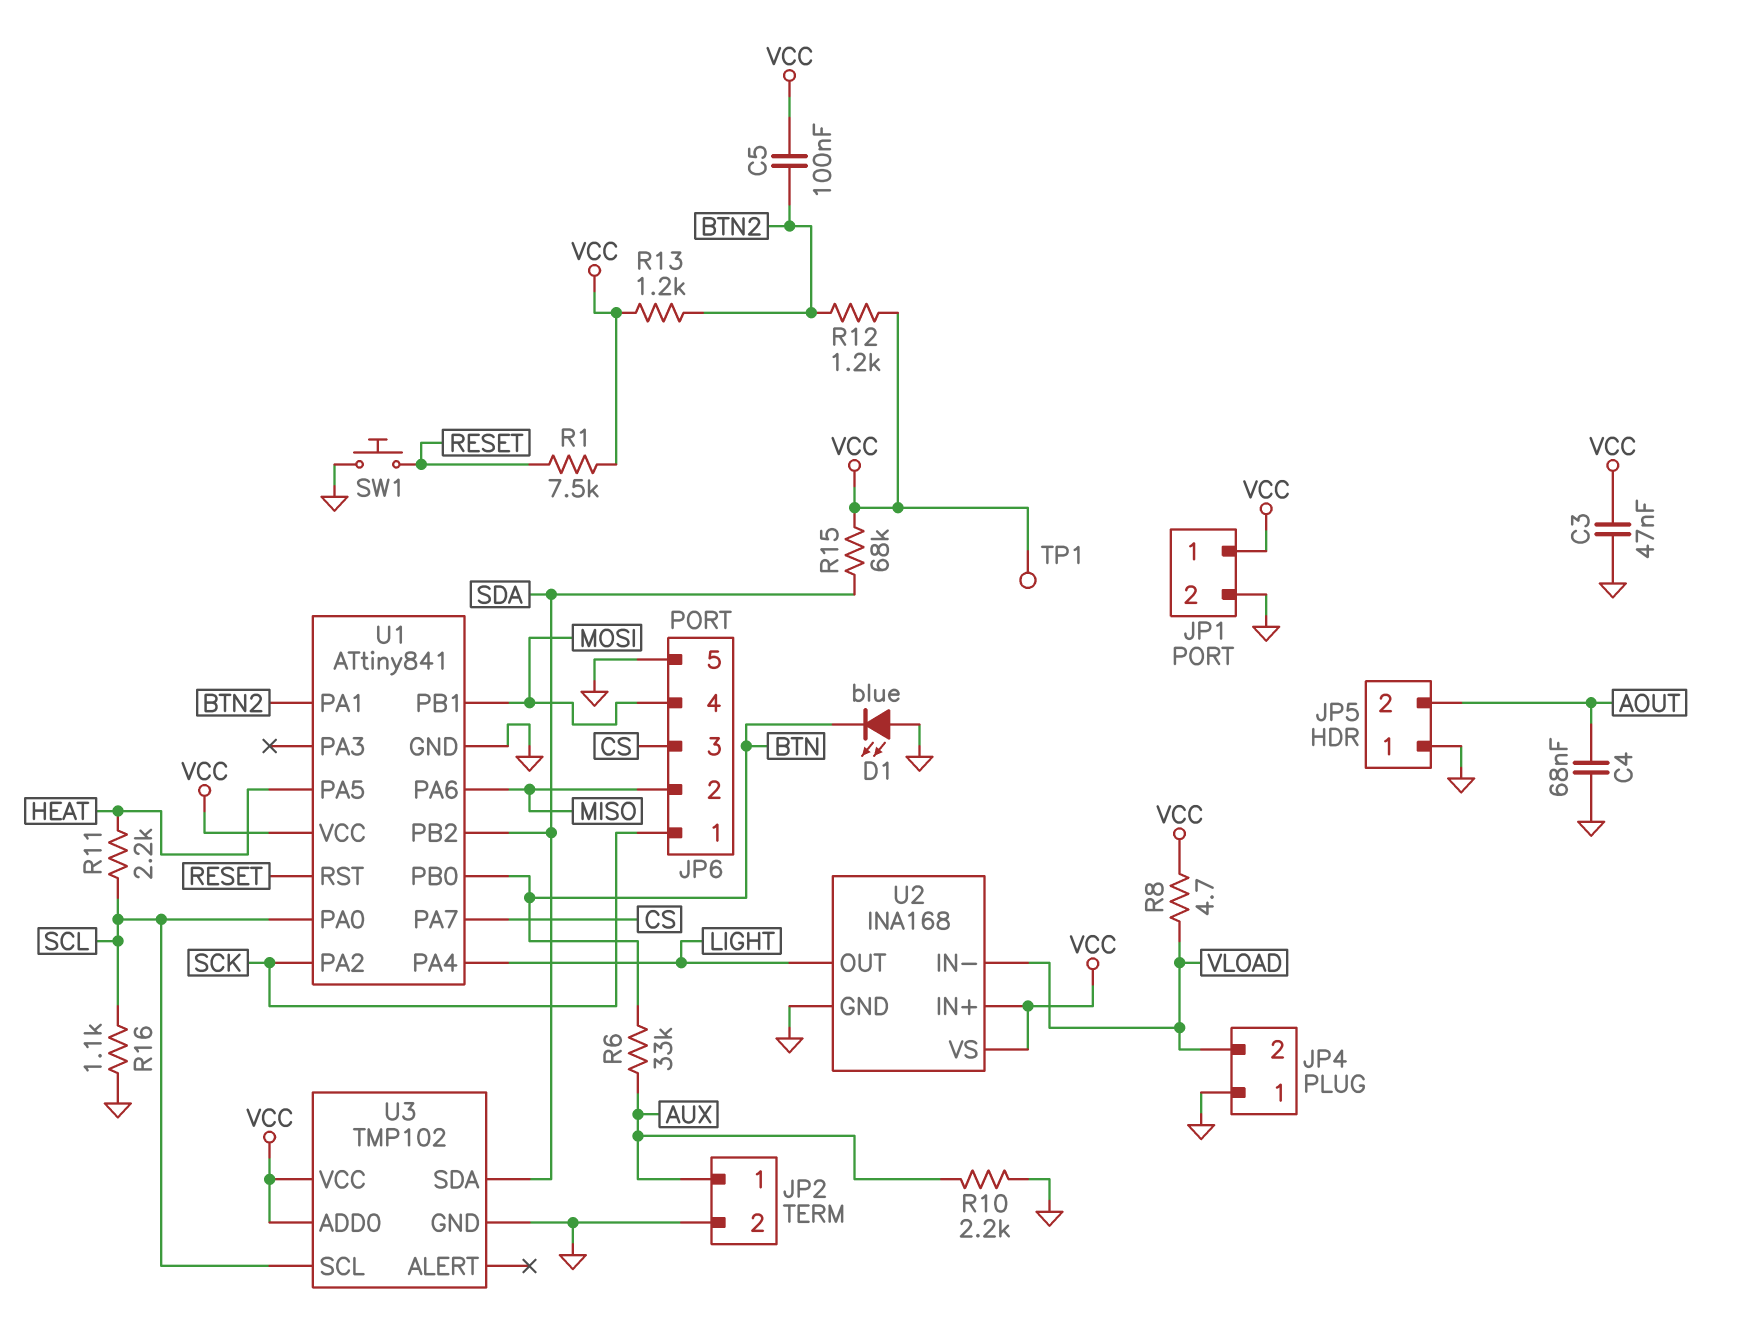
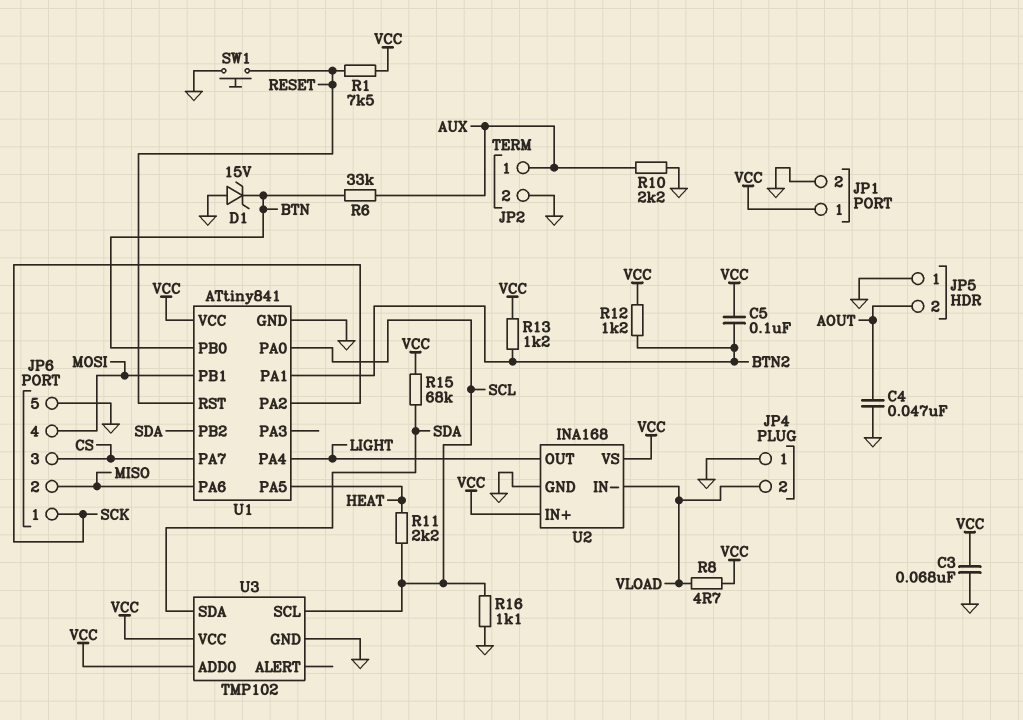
C3: 47nF (GND, VCC) -> 68nF (GND, VCC)
C4: 68nF (AOUT, GND) -> 47nF (AOUT, GND)
D1: LED blue (A GND, K BTN) -> zener 15V (A GND, K BTN)
TP1: test point (VCC) -> none

